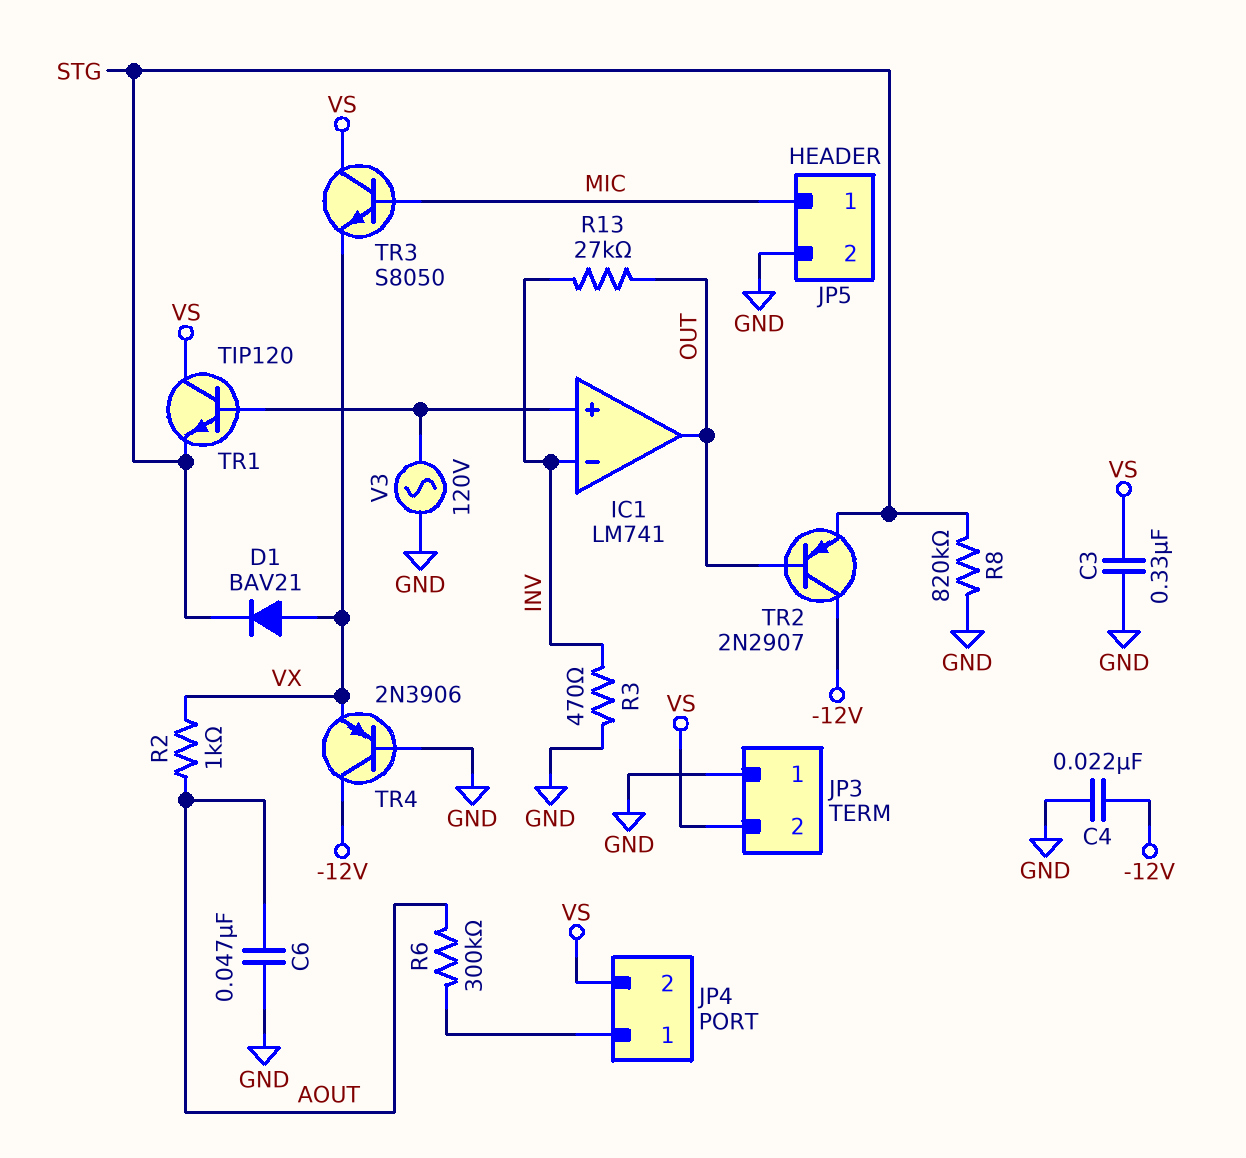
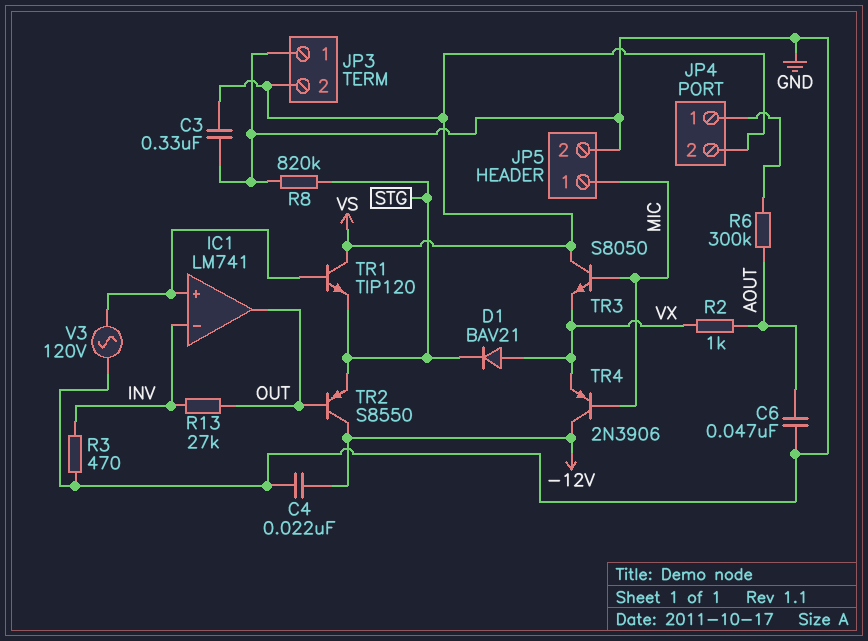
TR2: PNP 2N2907 (B OUT, C -12V, E STG) -> PNP S8550 (B OUT, C -12V, E STG)
TR4: PNP 2N3906 (B GND, C -12V, E VX) -> PNP 2N3906 (B MIC, C -12V, E VX)

